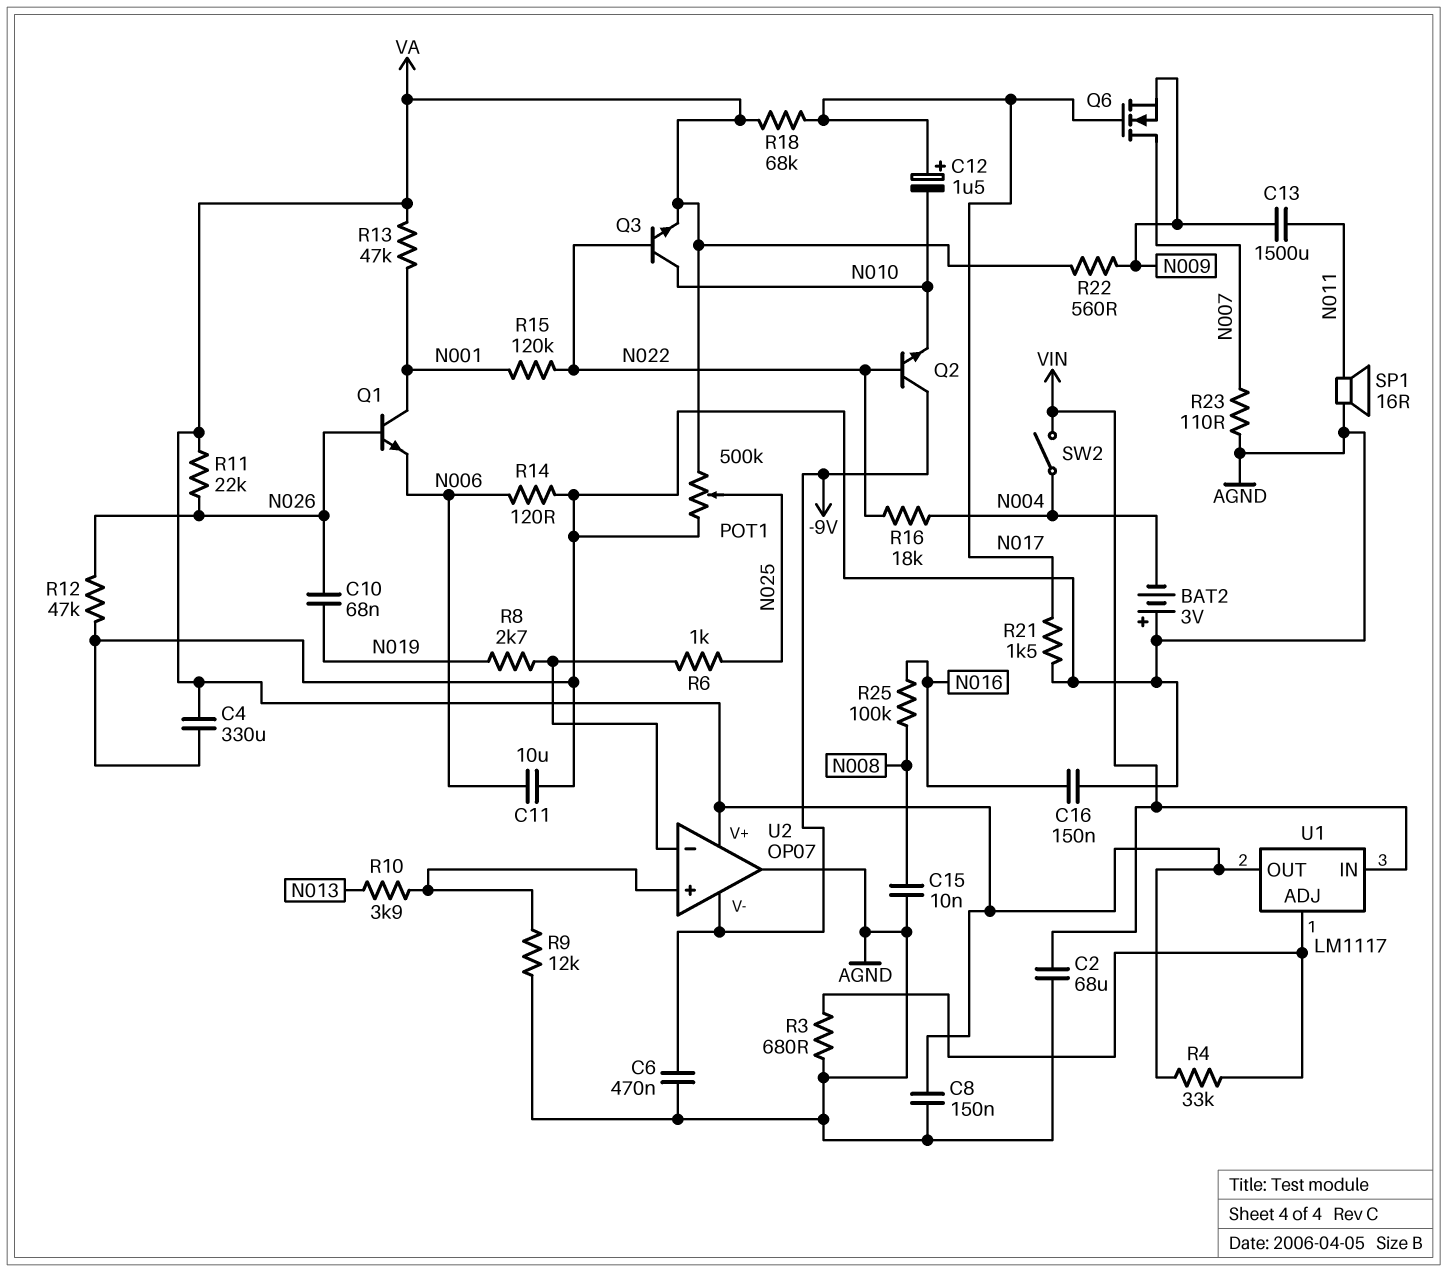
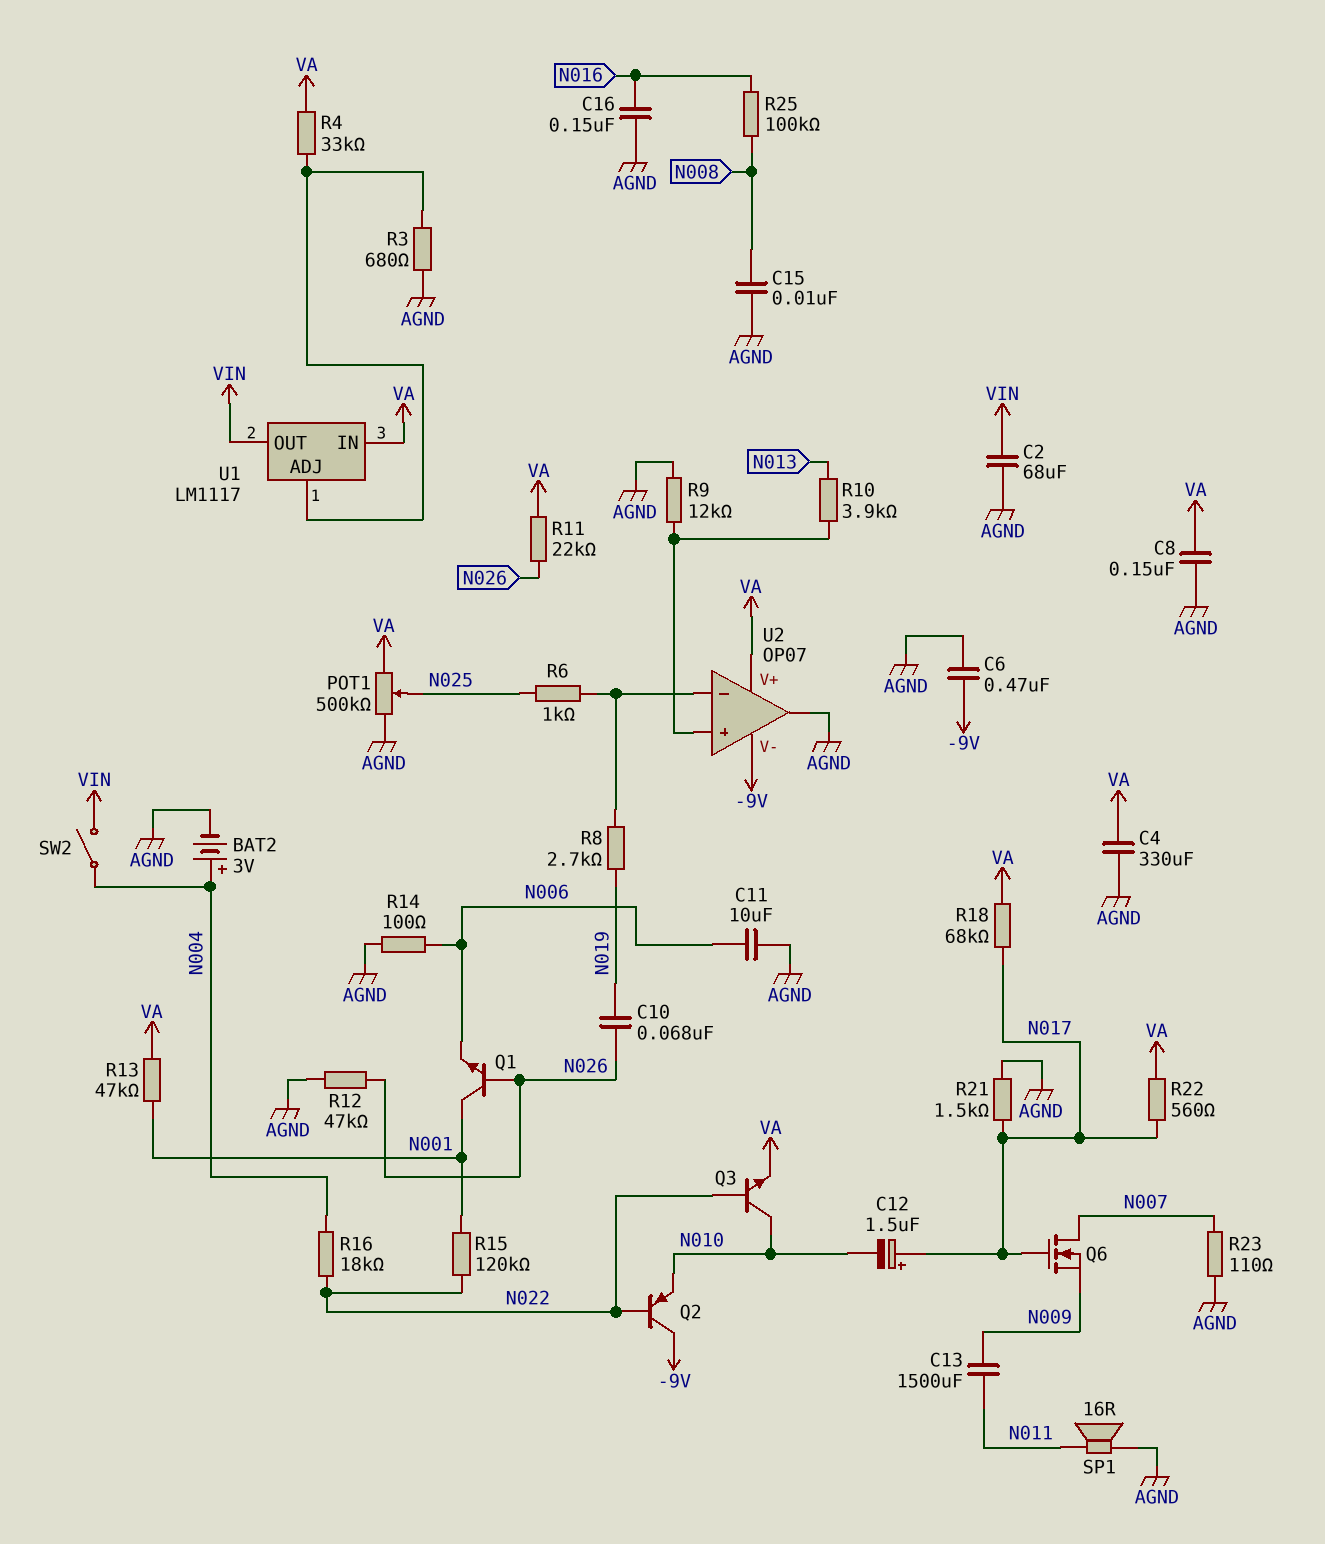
BAT2: 3V (plus AGND, minus N004) -> 3V (plus N004, minus AGND)
Q2: NPN (B N022, C -9V, E N010) -> PNP (B N022, C -9V, E N010)
R14: 120 (AGND, N006) -> 100 (AGND, N006)
R22: 560 (N009, VA) -> 560 (N017, VA)
U1 pin IN: VIN -> VA
U1 pin OUT: VA -> VIN

